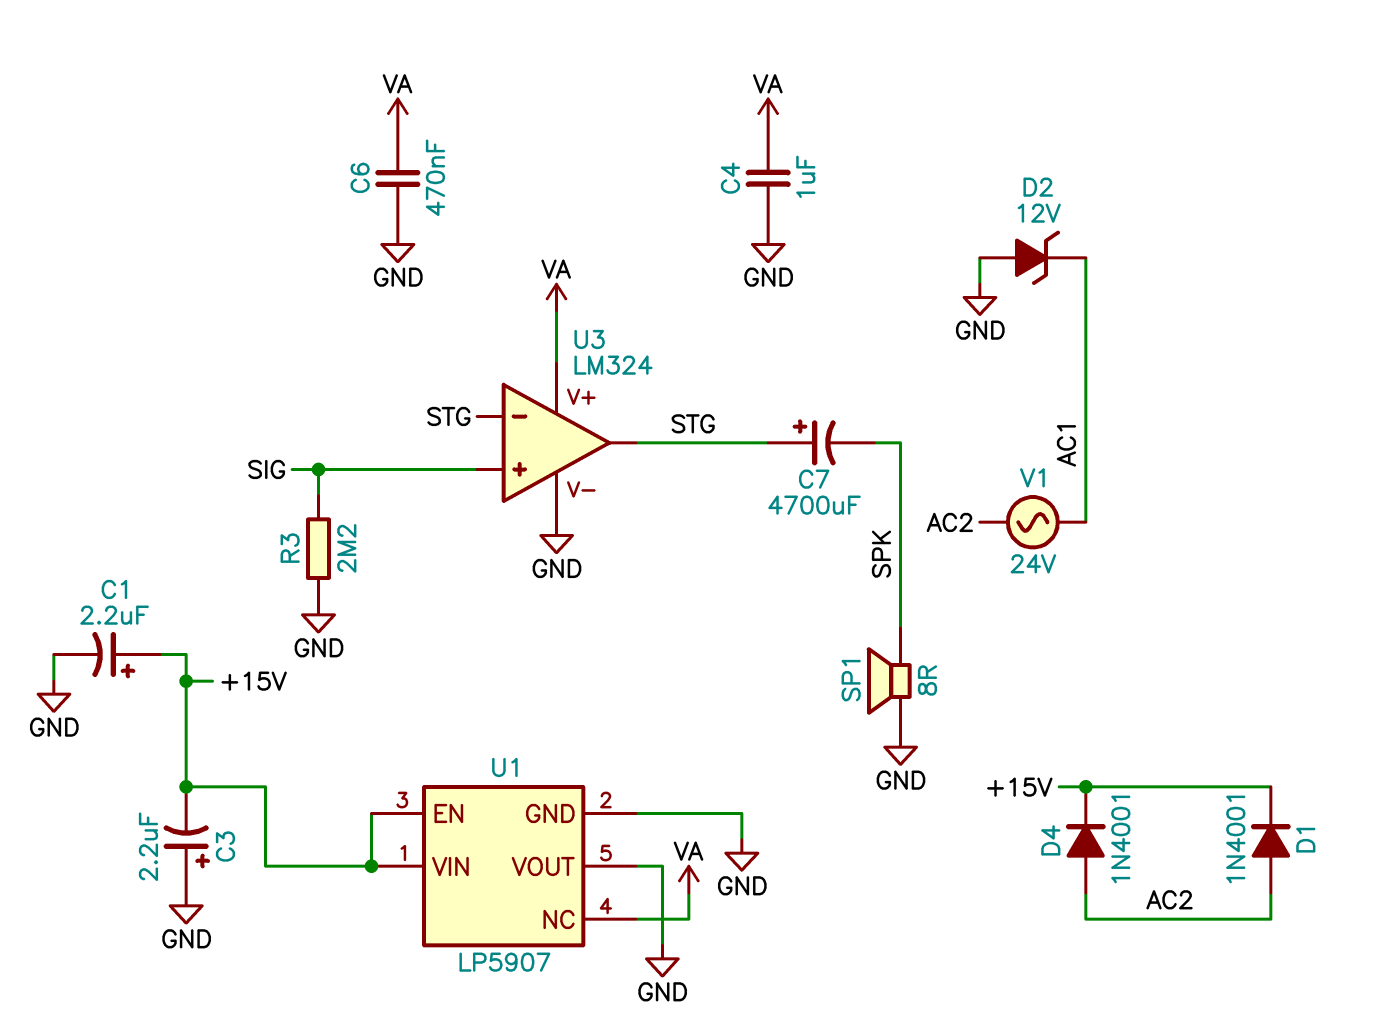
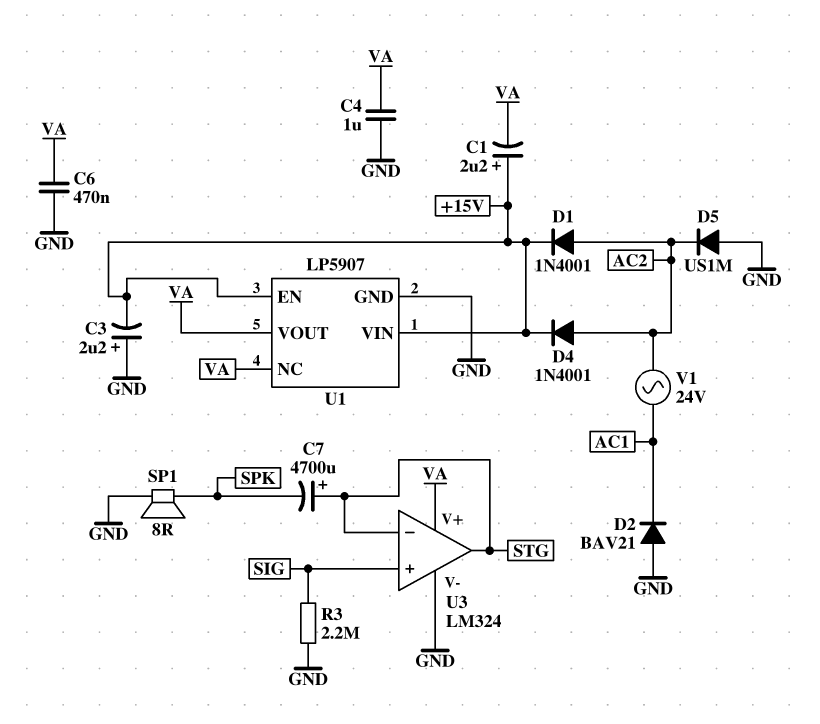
C1: 2.2uF (plus +15V, minus GND) -> 2.2uF (plus +15V, minus VA)
D2: zener 12V (A GND, K AC1) -> diode BAV21 (A GND, K AC1)
D5: none -> diode US1M (A GND, K AC2)
U1 pin VOUT: GND -> VA

